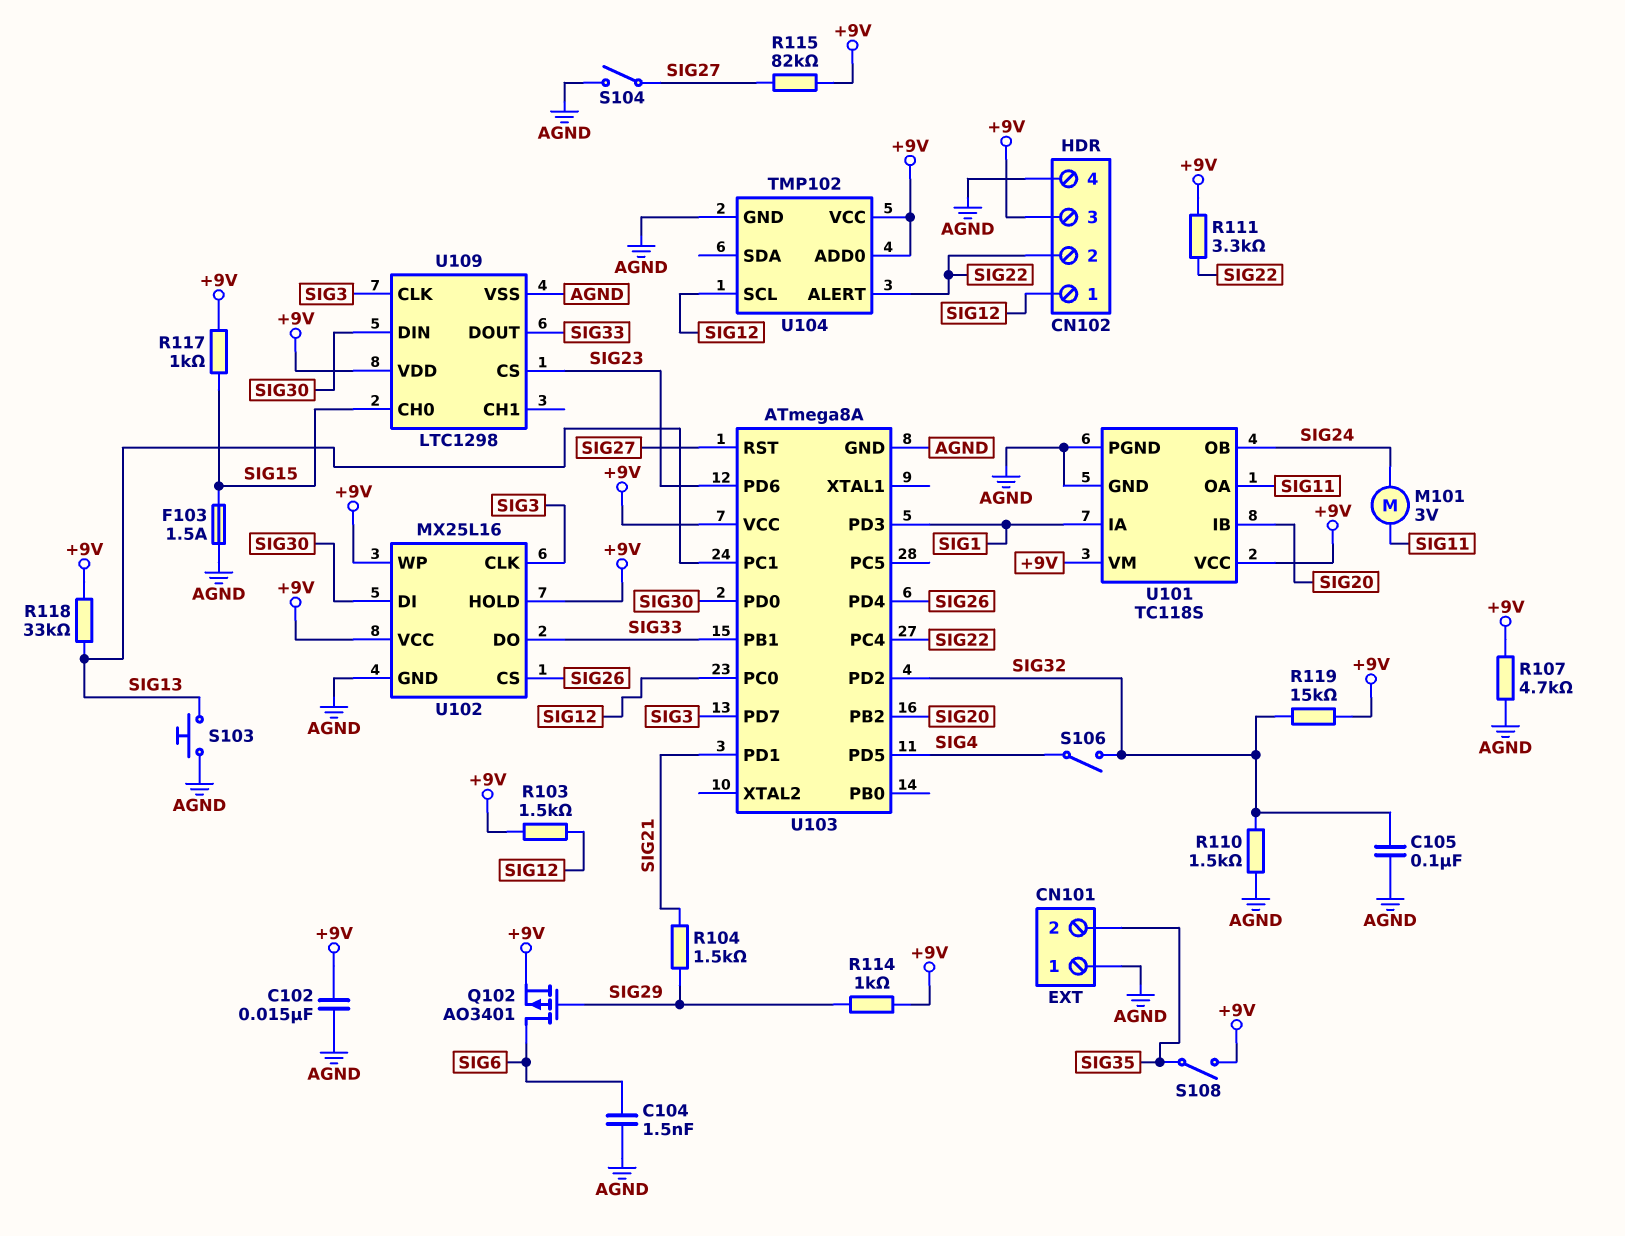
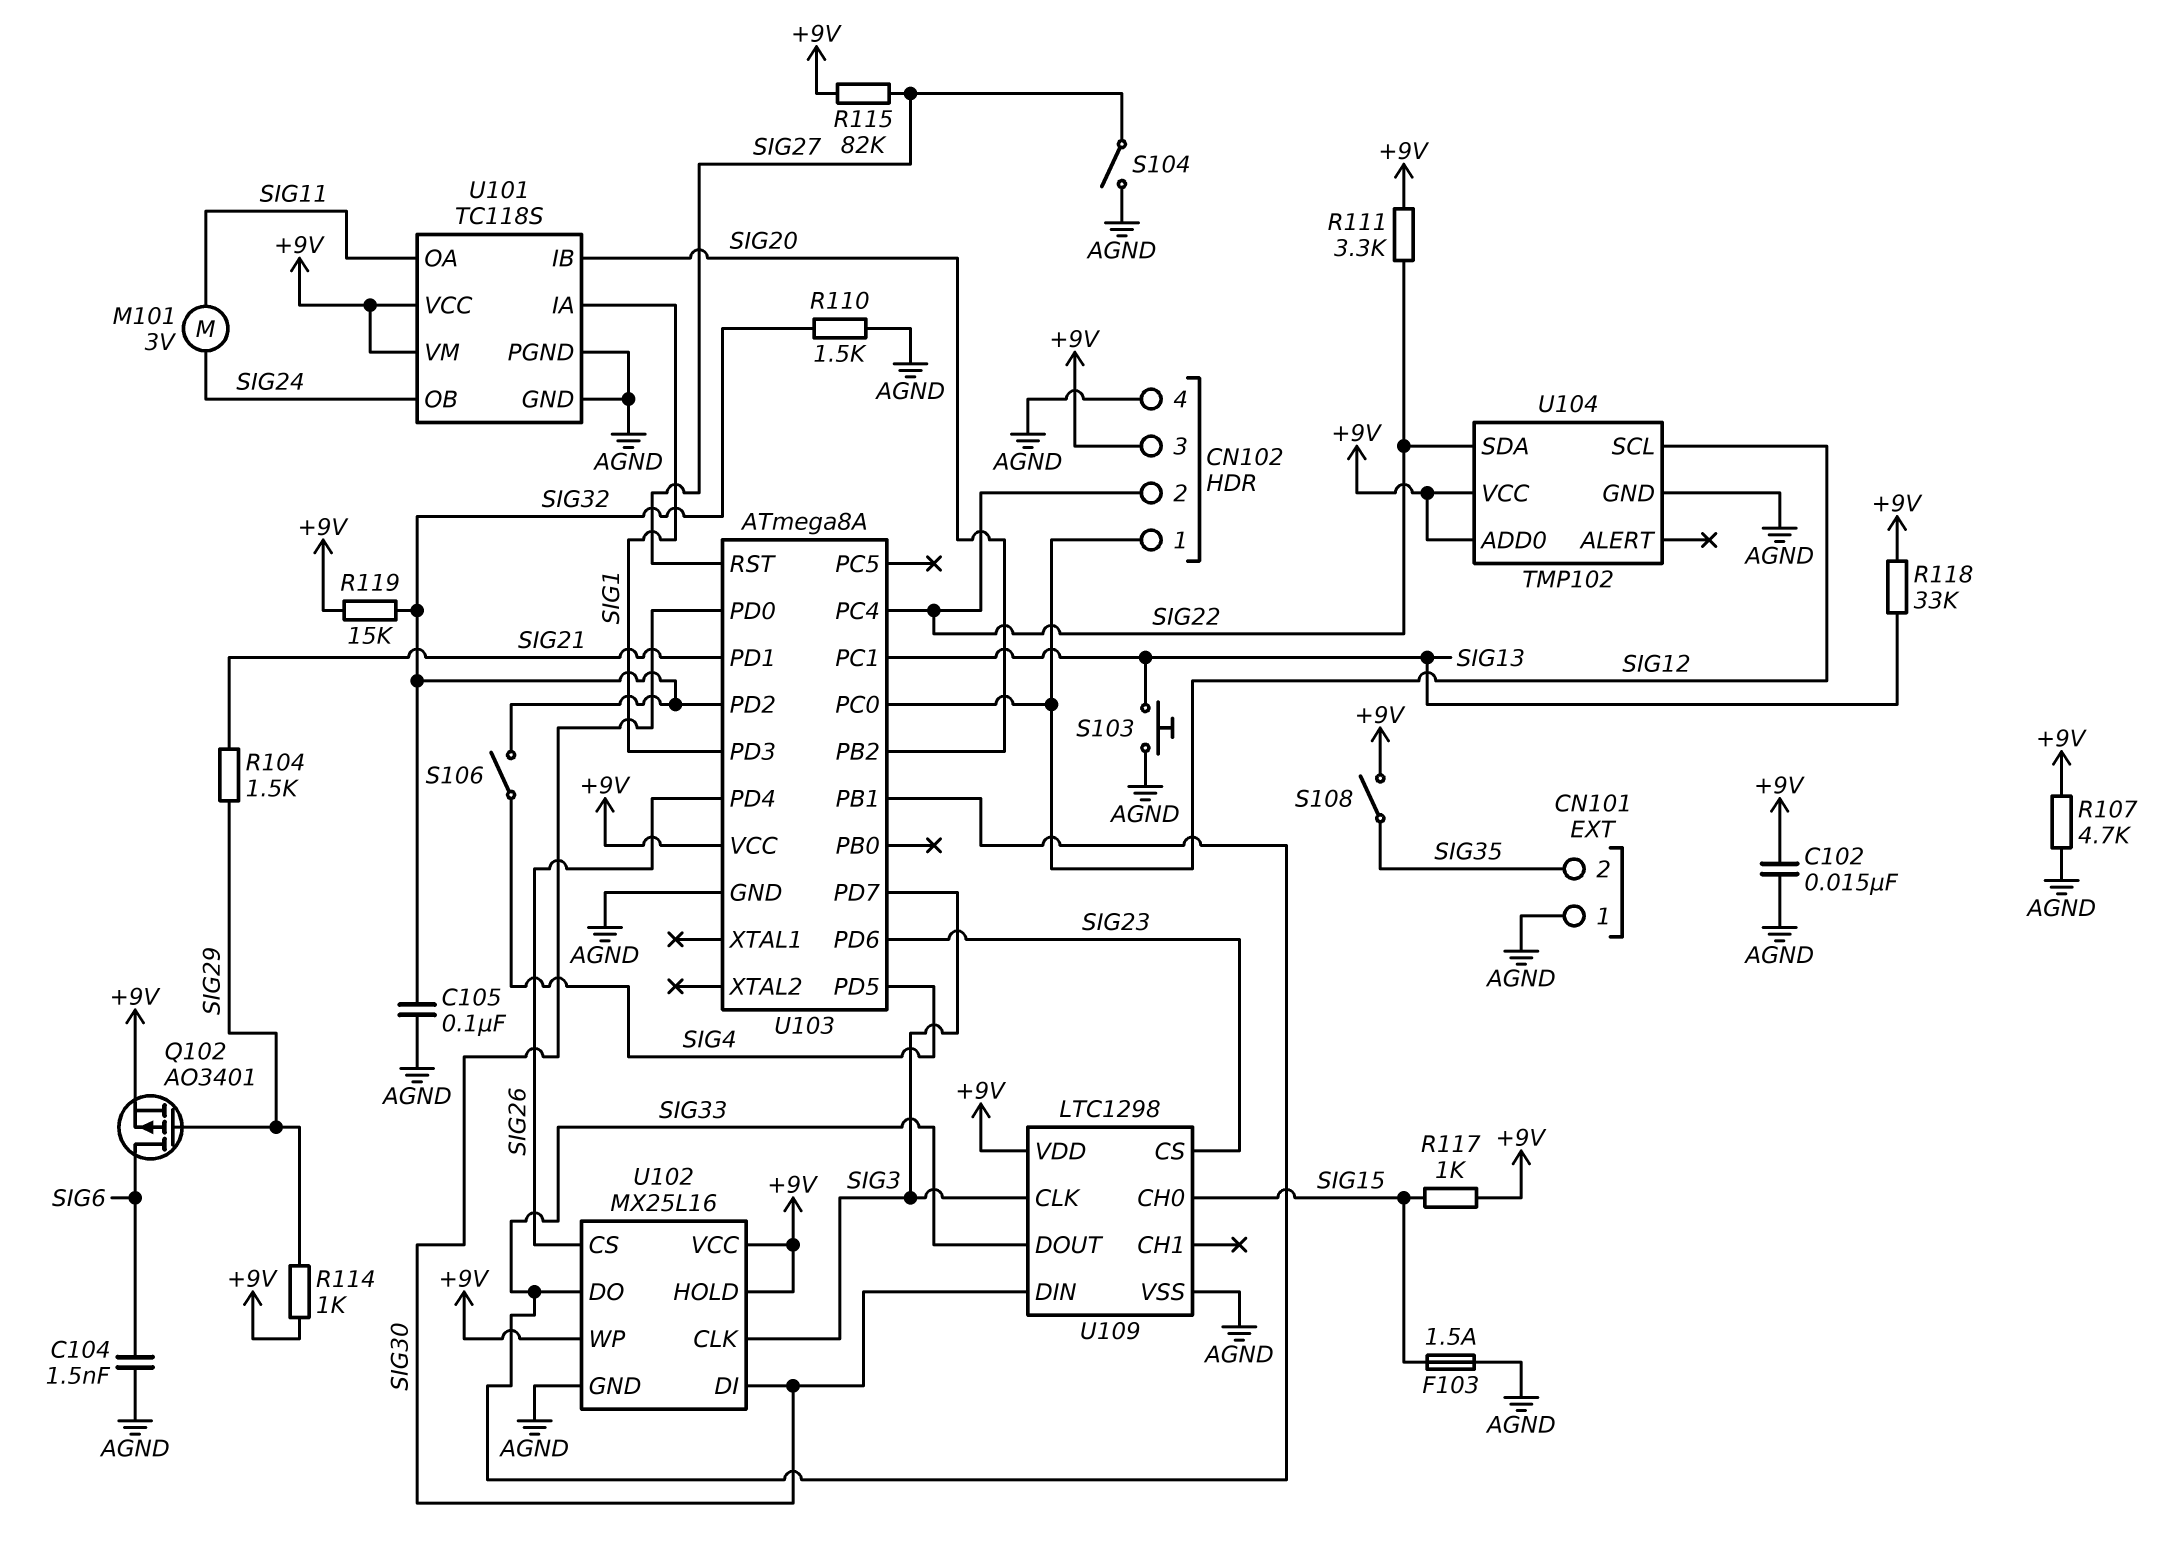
R103: 1.5k (+9V, SIG12) -> none
U104 pin ALERT: SIG22 -> none
U104 pin SDA: none -> SIG22

